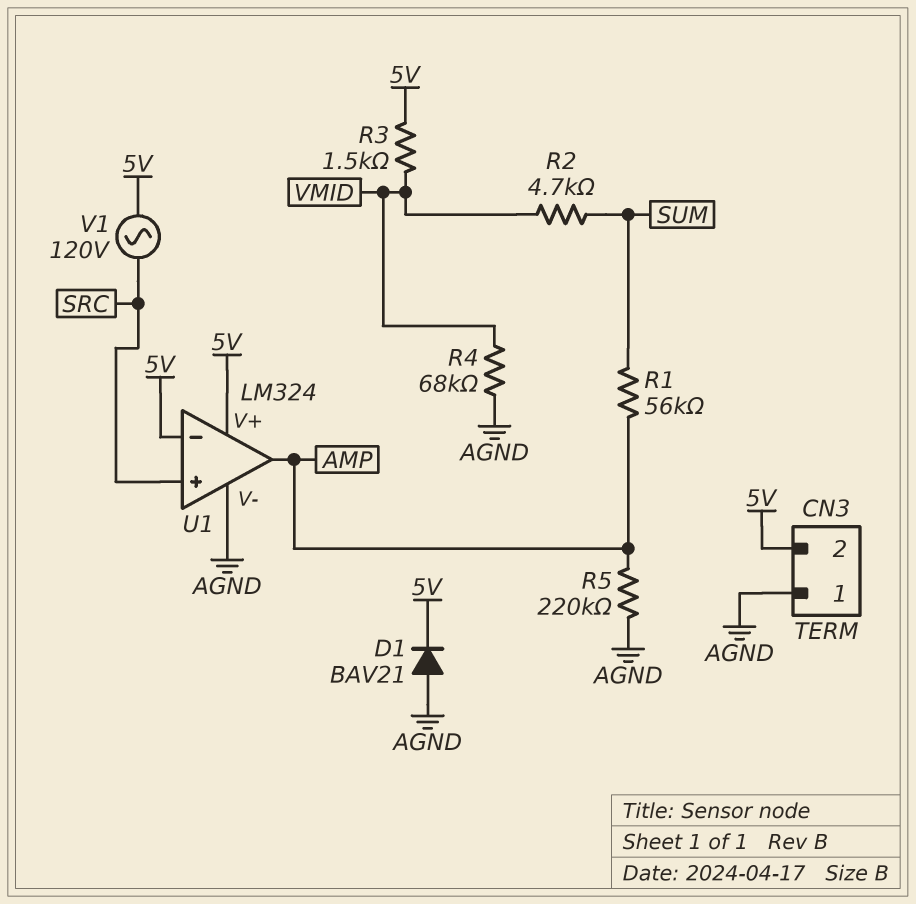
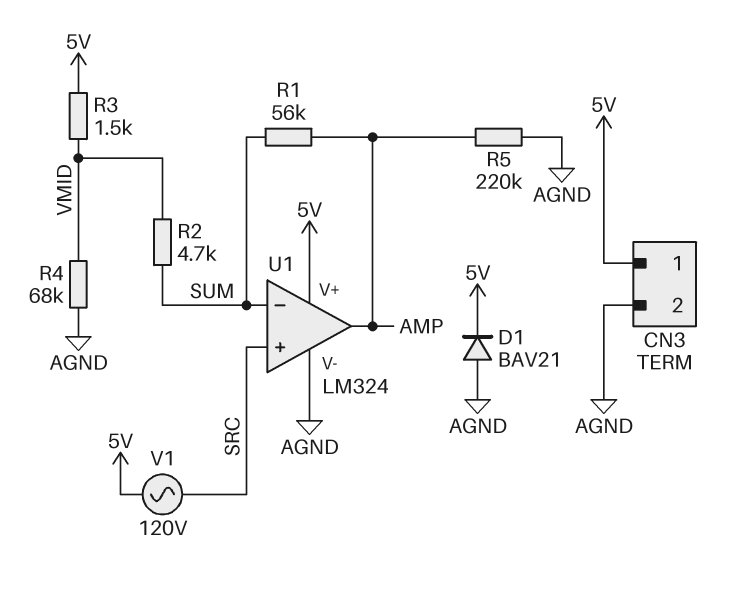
CN3 pin 1: AGND -> 5V
CN3 pin 2: 5V -> AGND
U1 pin in-: 5V -> SUM

